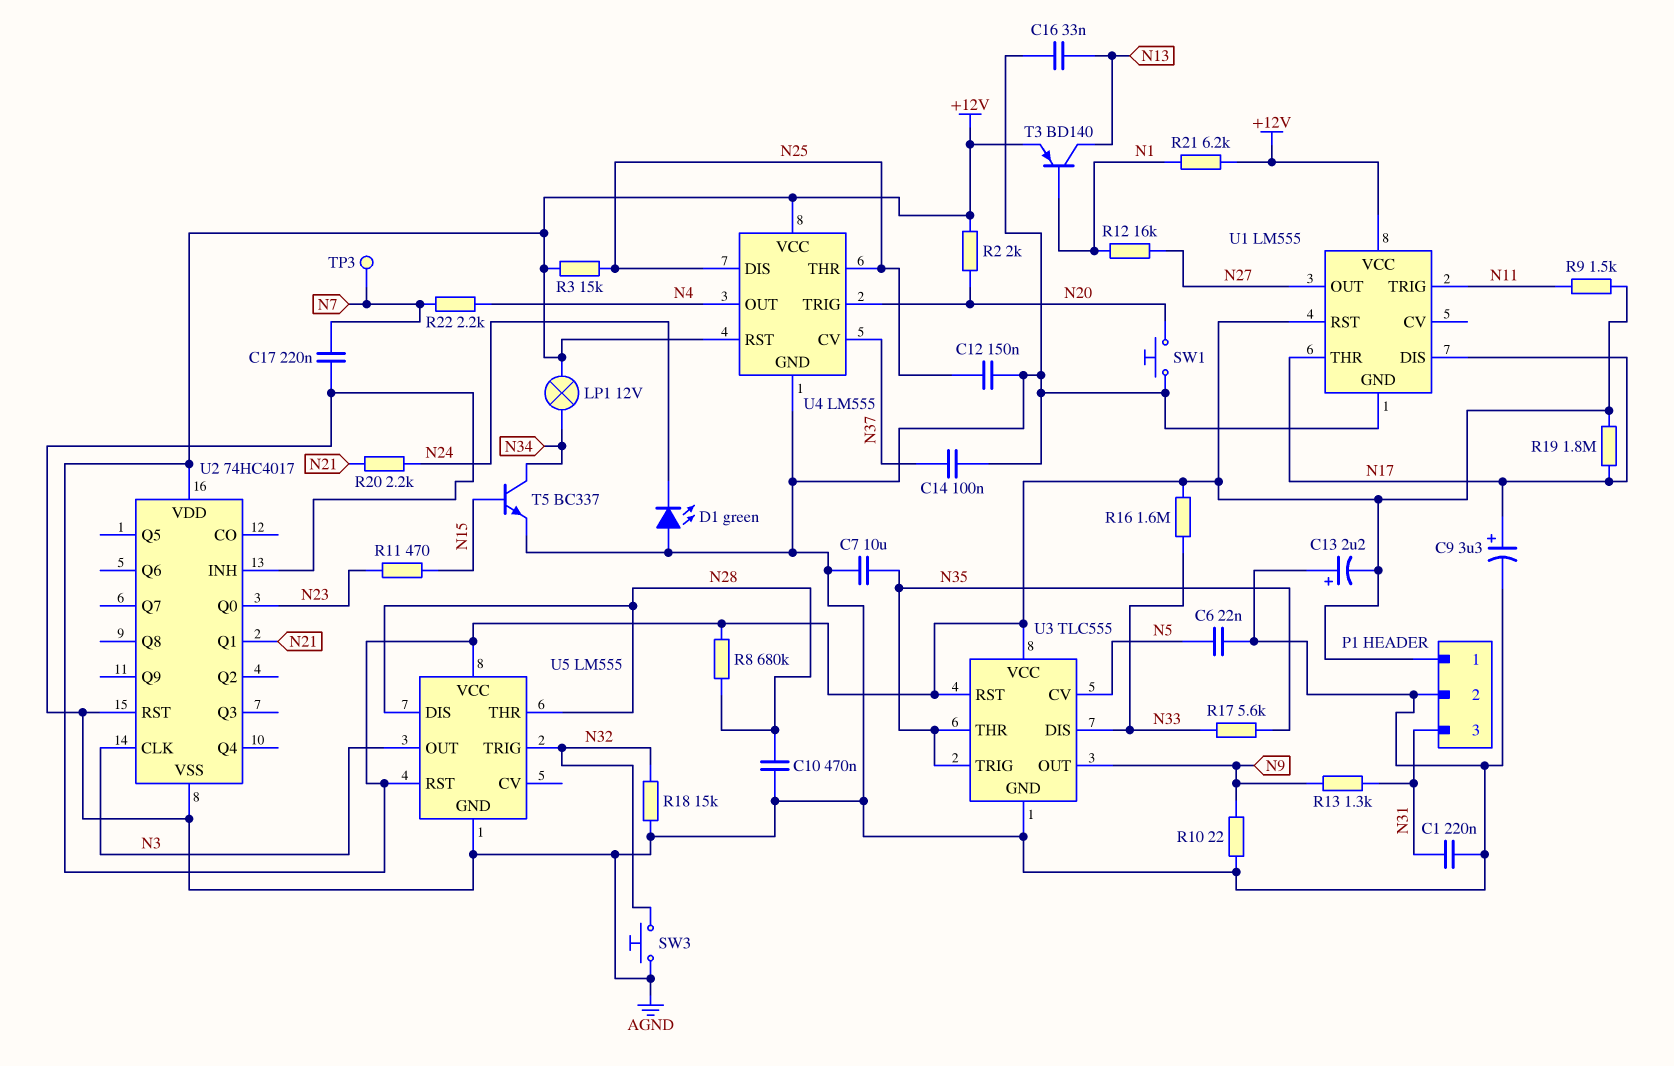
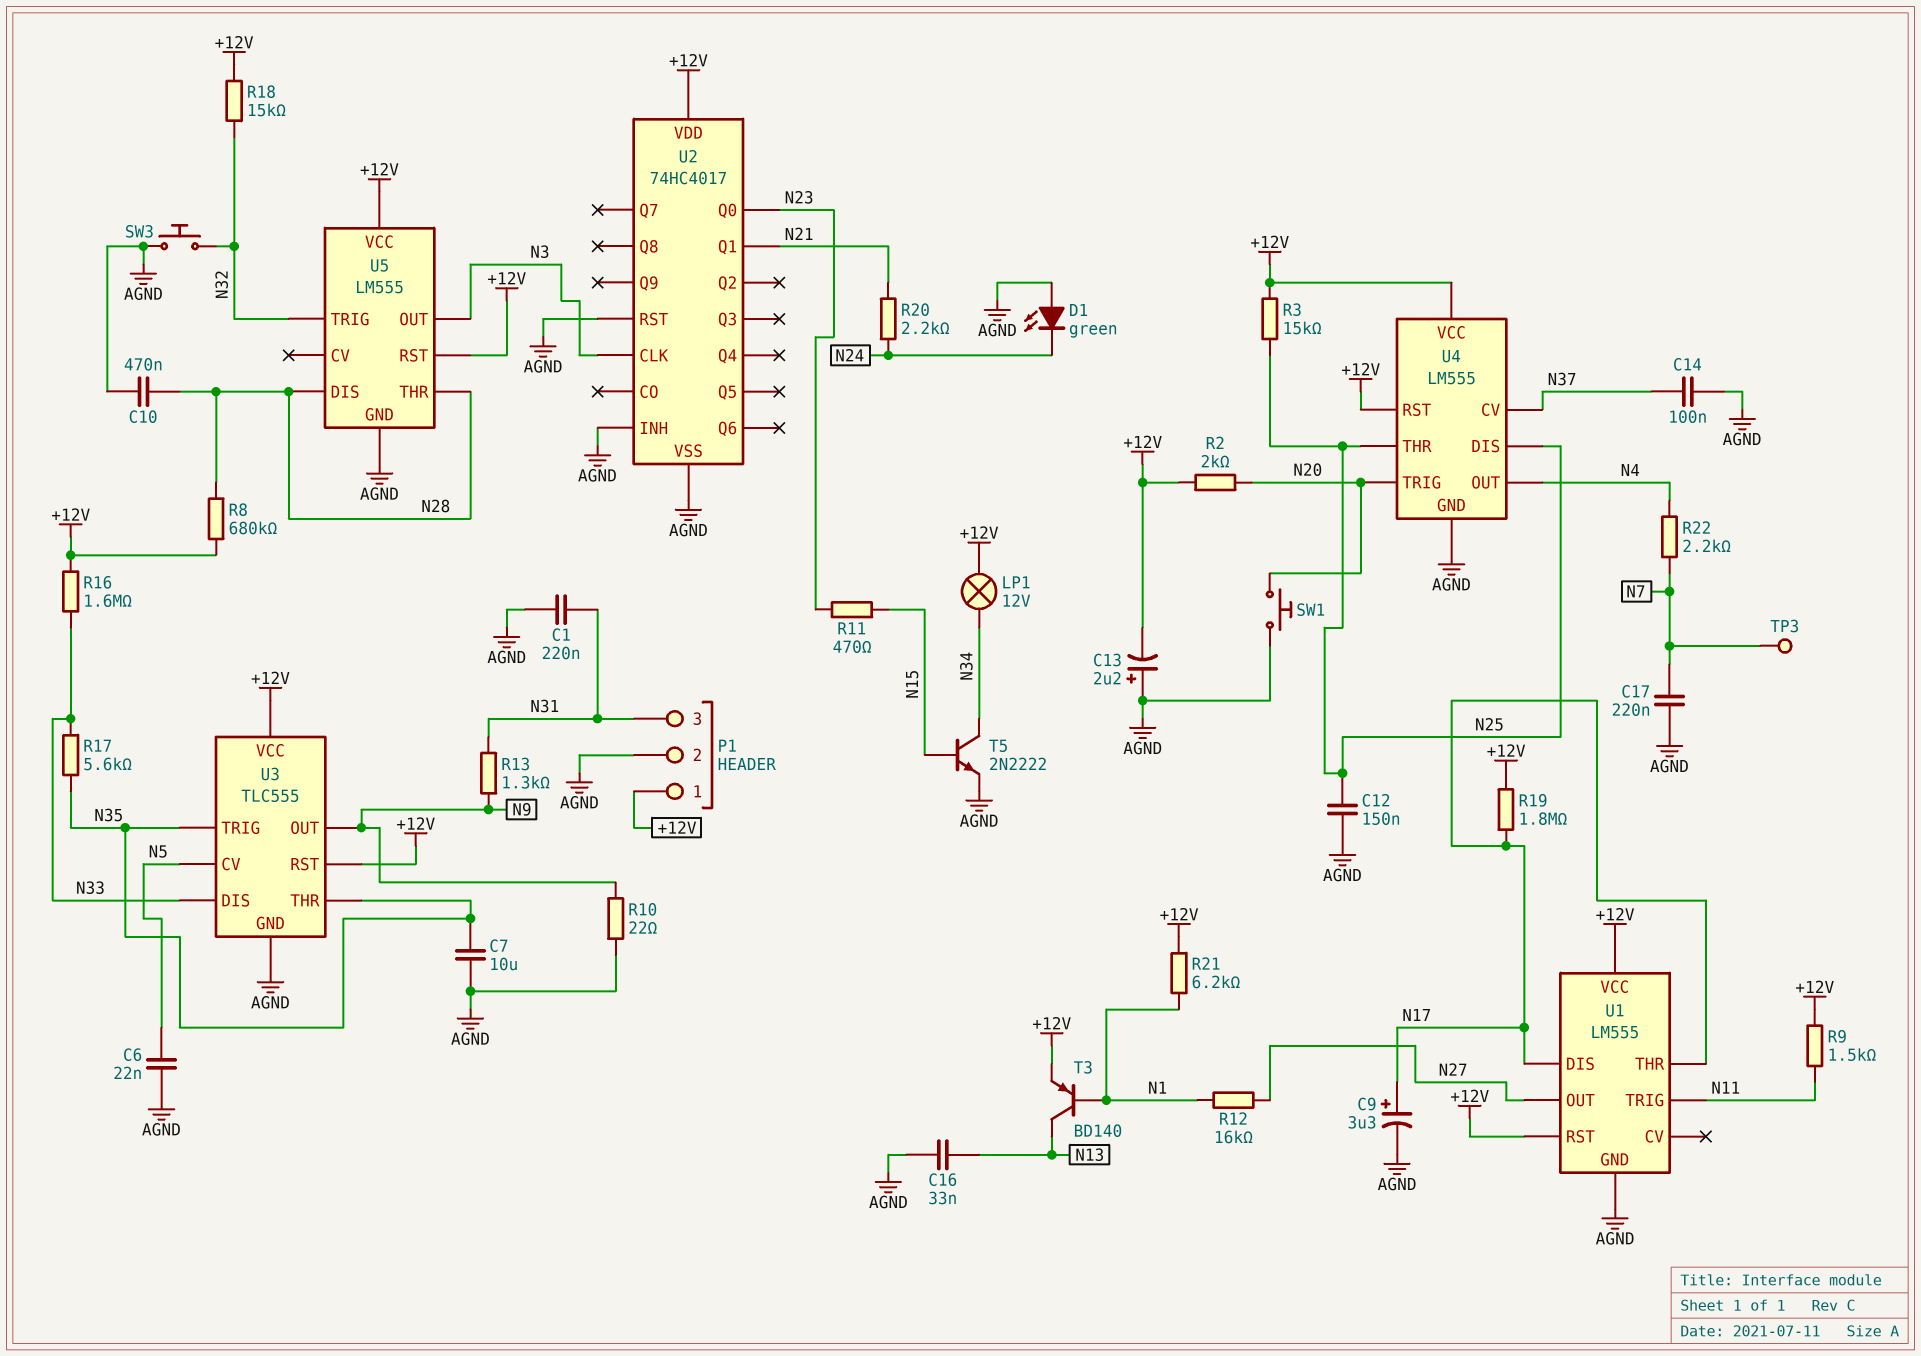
R18: 15k (AGND, N32) -> 15k (+12V, N32)
T5: NPN BC337 (B N15, C N34, E AGND) -> NPN 2N2222 (B N15, C N34, E AGND)

